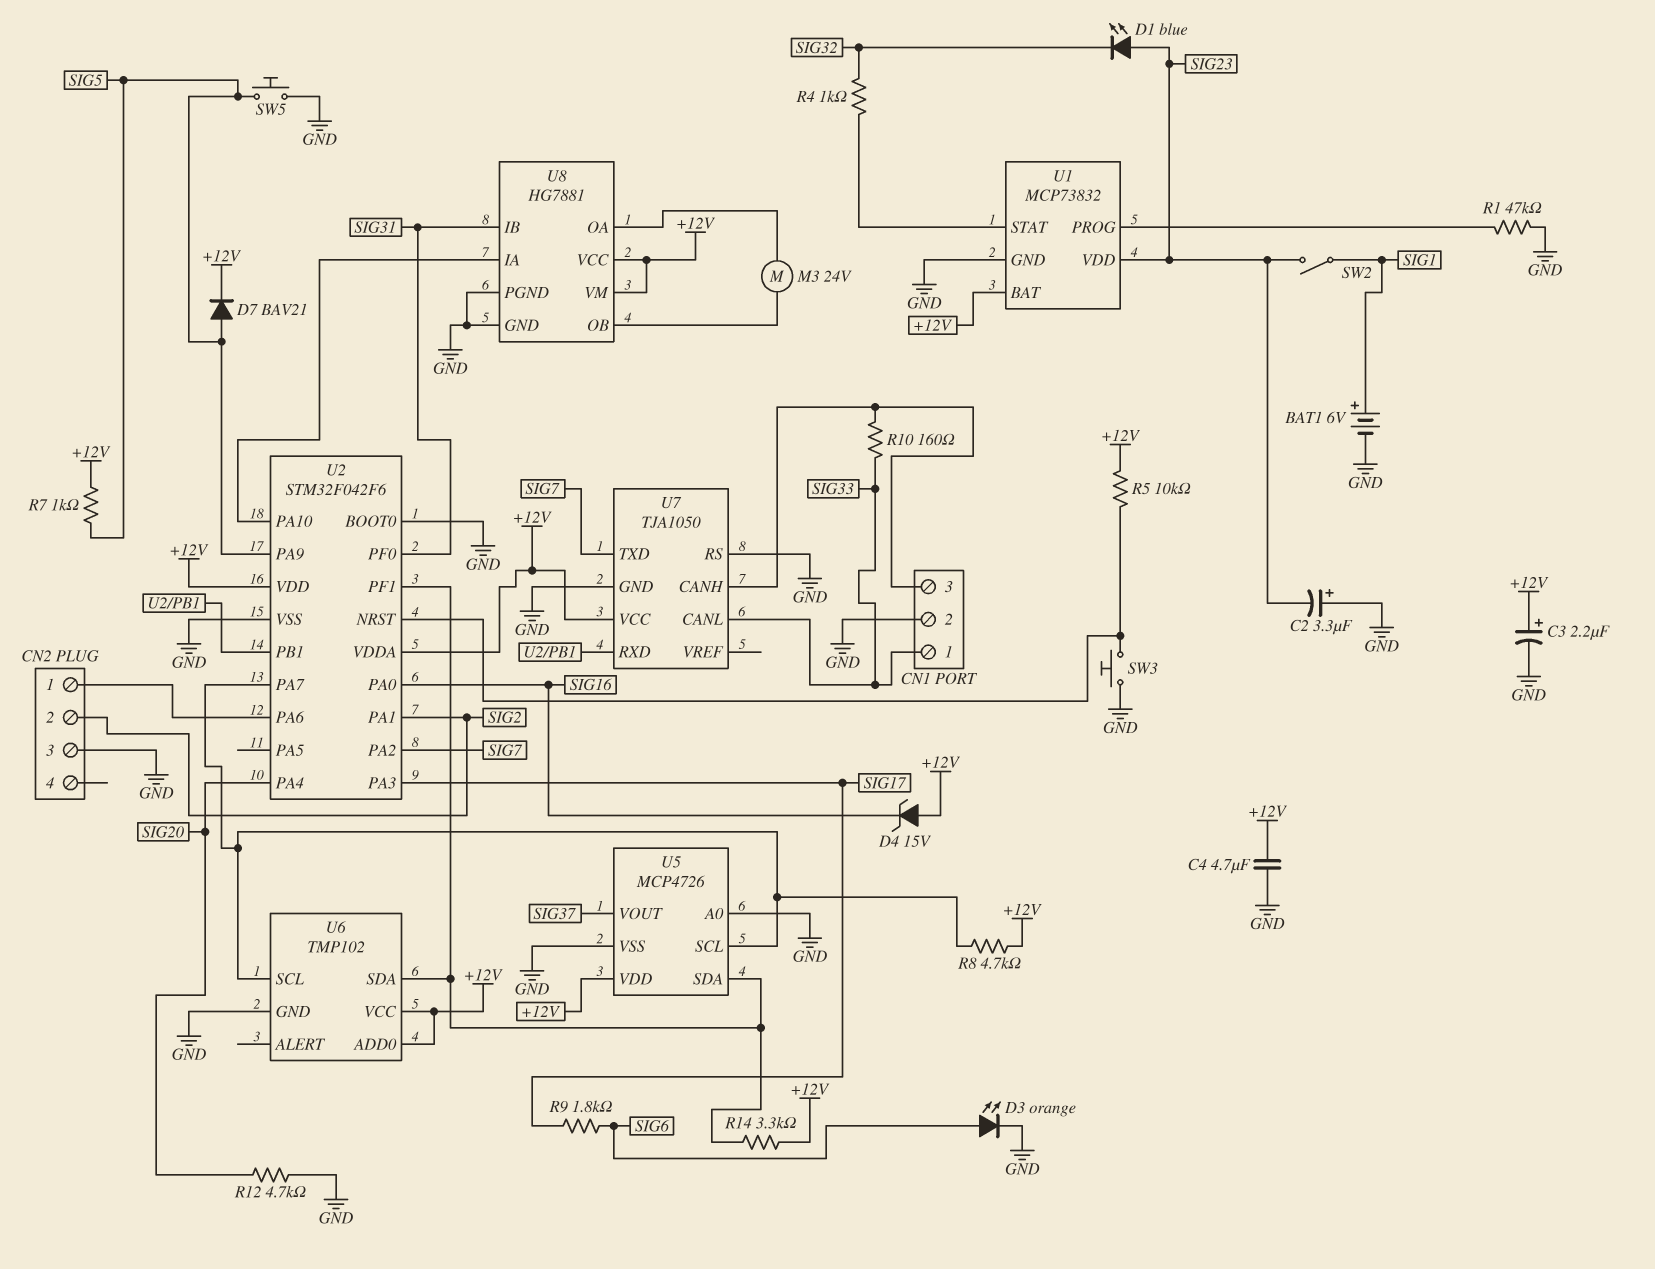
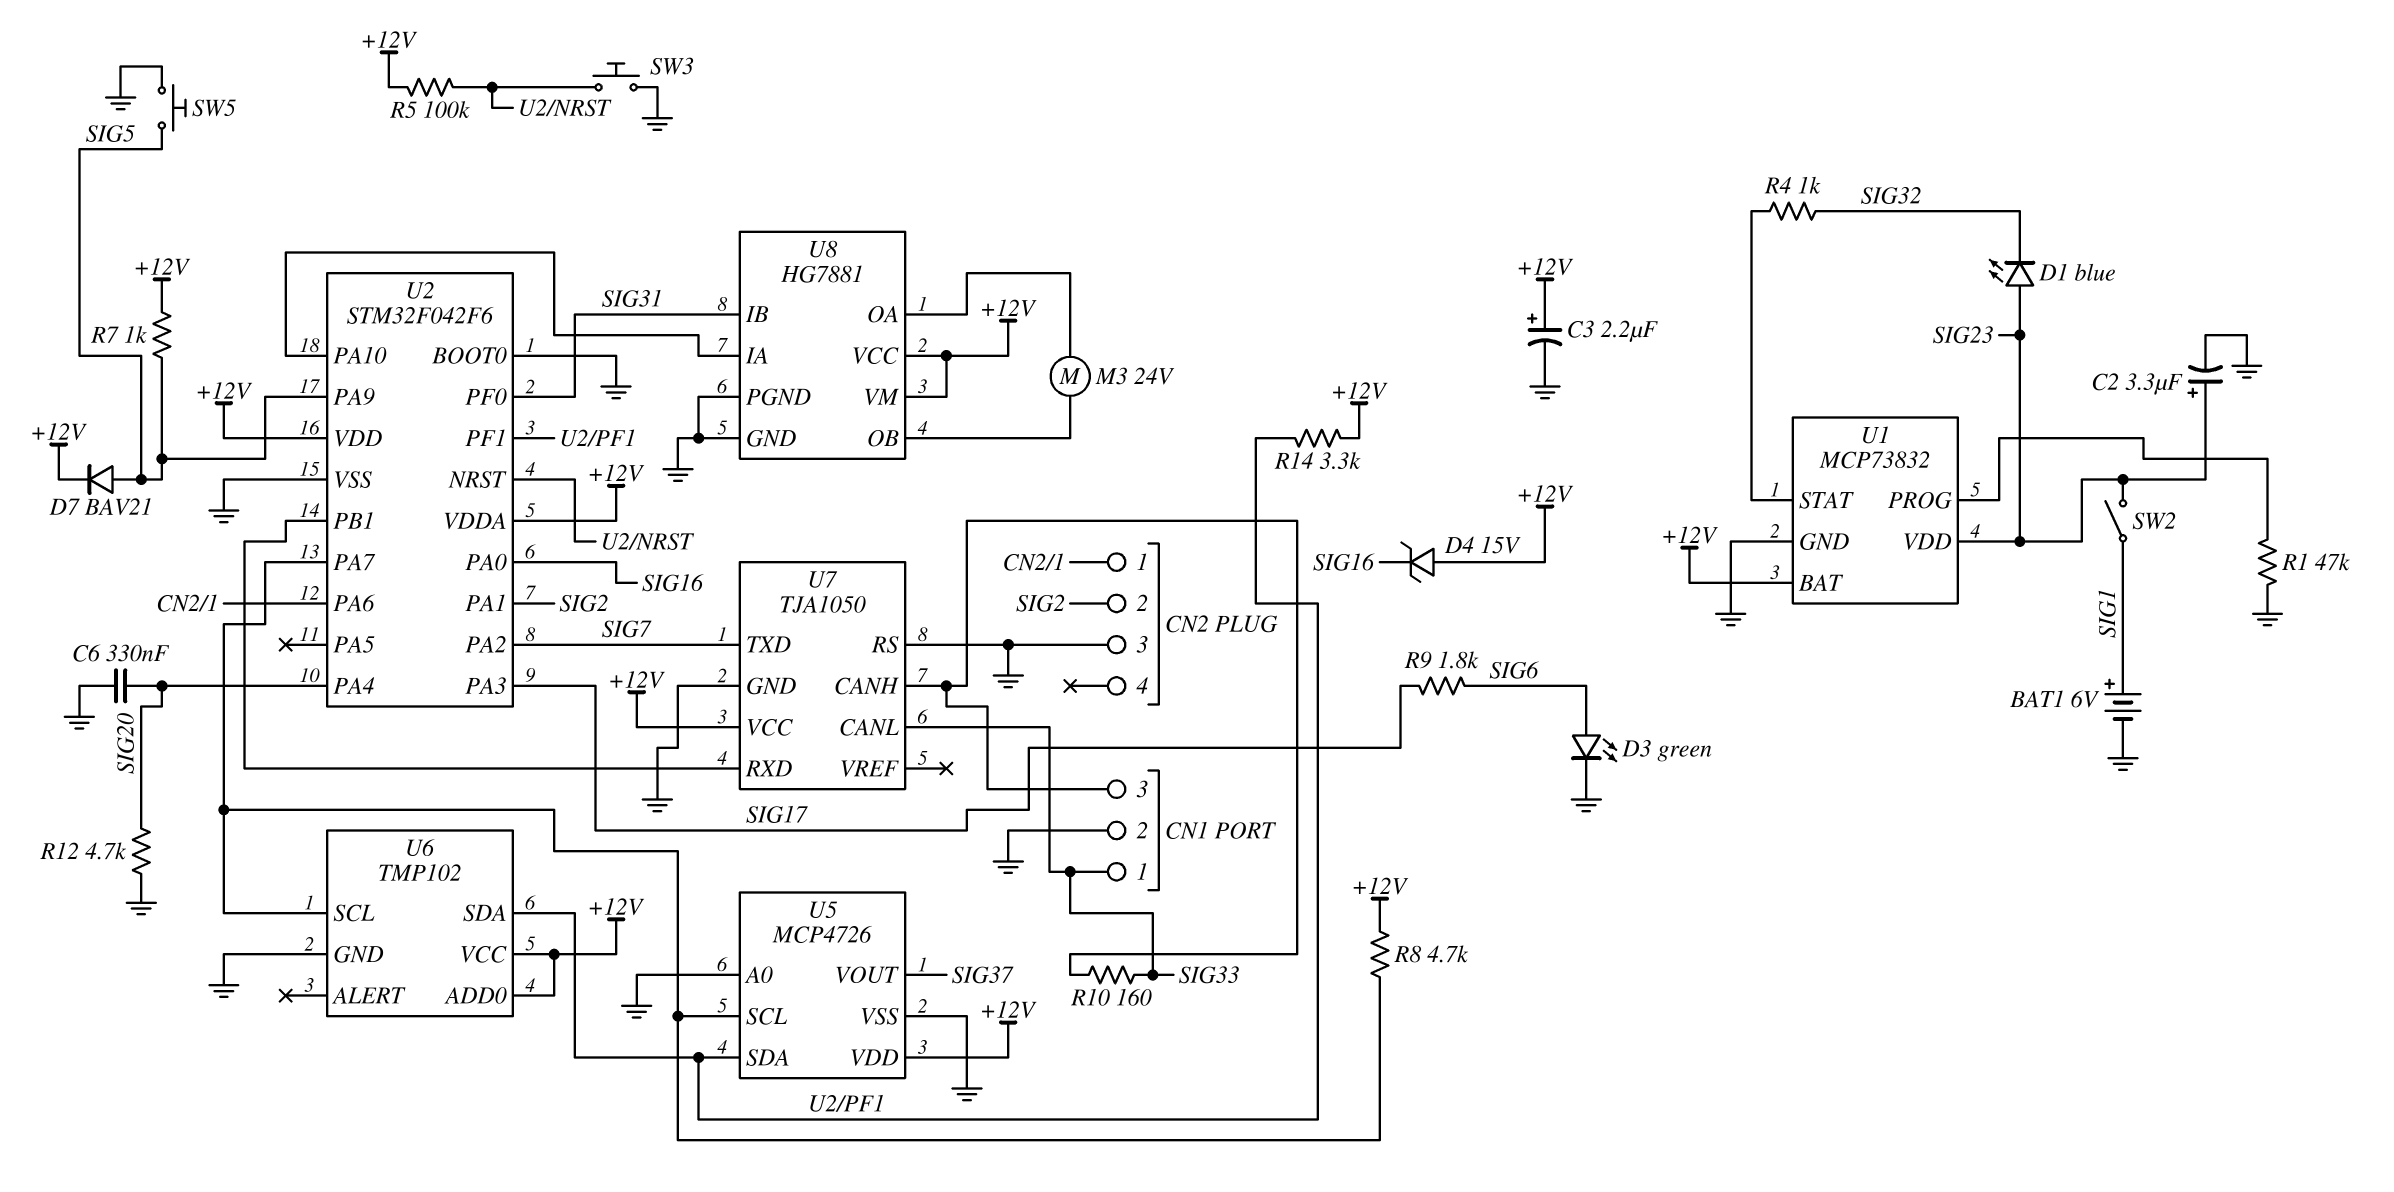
C2: 3.3uF (plus GND, minus SIG23) -> 3.3uF (plus SIG23, minus GND)
C4: 4.7uF (+12V, GND) -> none
C6: none -> 330nF (GND, SIG20)
D3: LED orange (A SIG6, K GND) -> LED green (A SIG6, K GND)
R5: 10k (+12V, U2/NRST) -> 100k (+12V, U2/NRST)

